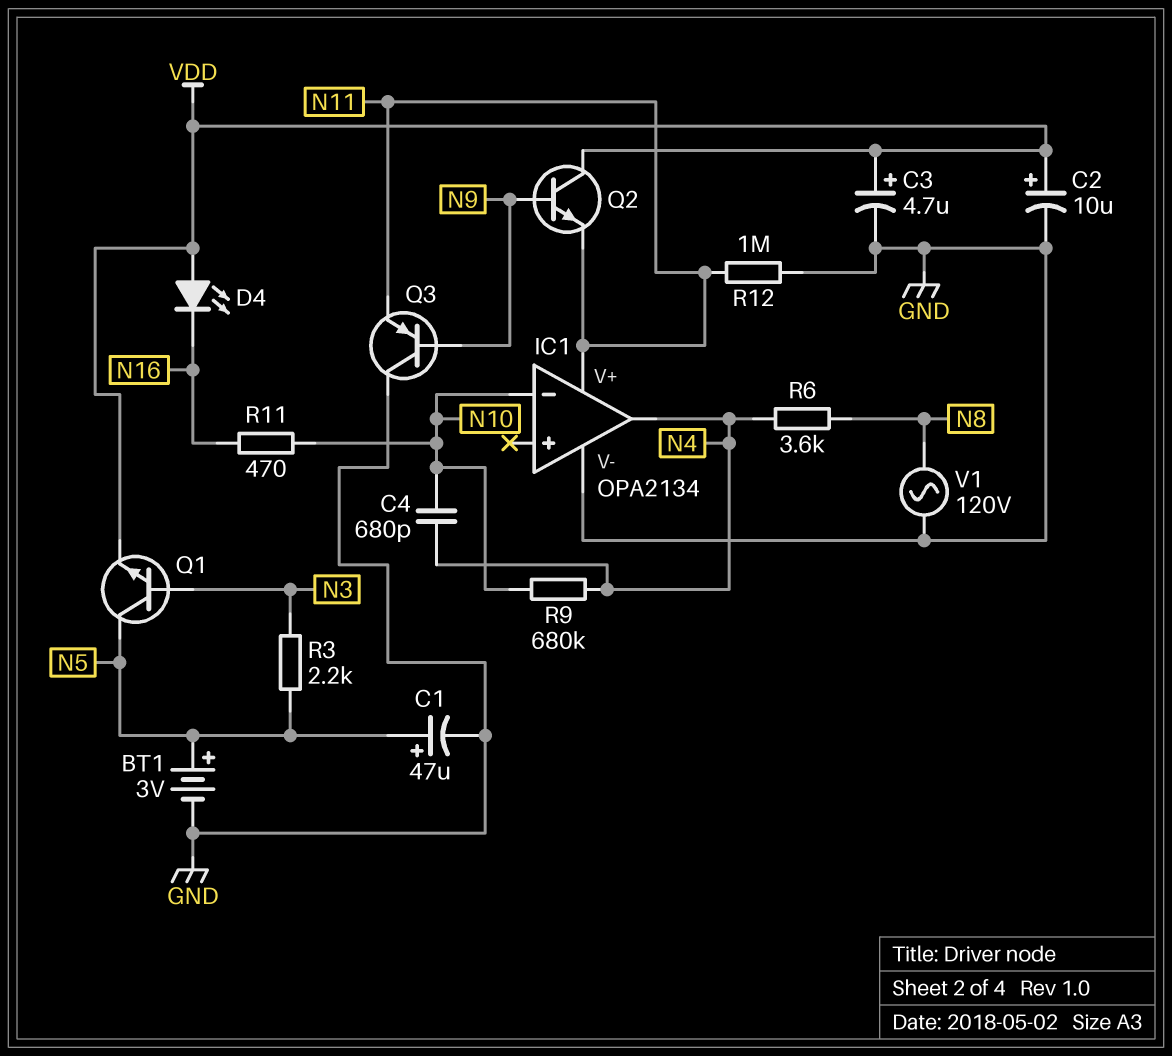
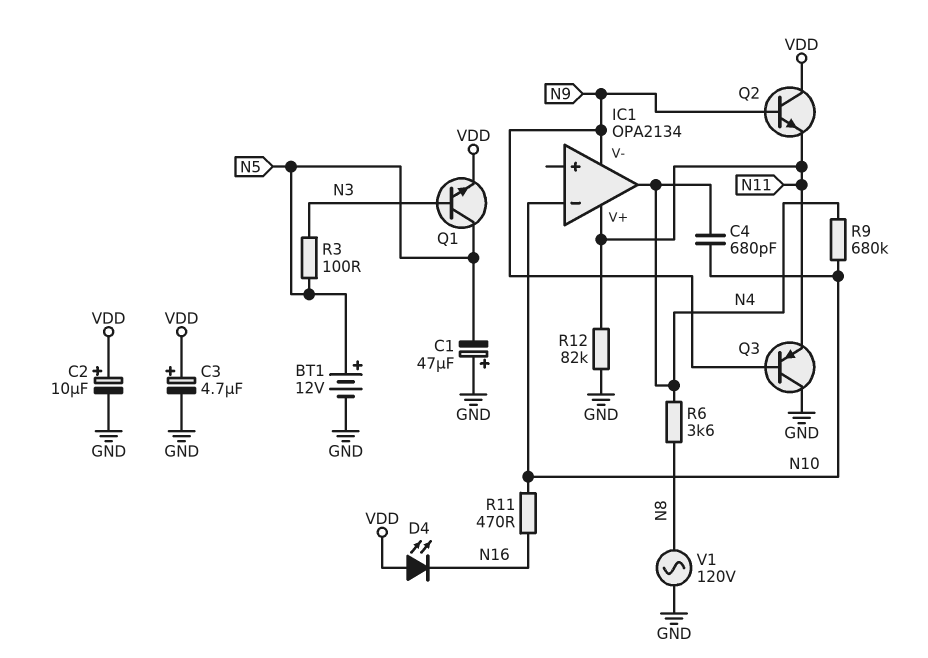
BT1: 3V (plus N5, minus GND) -> 12V (plus N5, minus GND)
C1: 47uF (plus N5, minus GND) -> 47uF (plus GND, minus N5)
IC1 pin V-: GND -> N9
R3: 2.2k (N3, N5) -> 100 (N3, N5)
R12: 1M (GND, N11) -> 82k (GND, N11)

